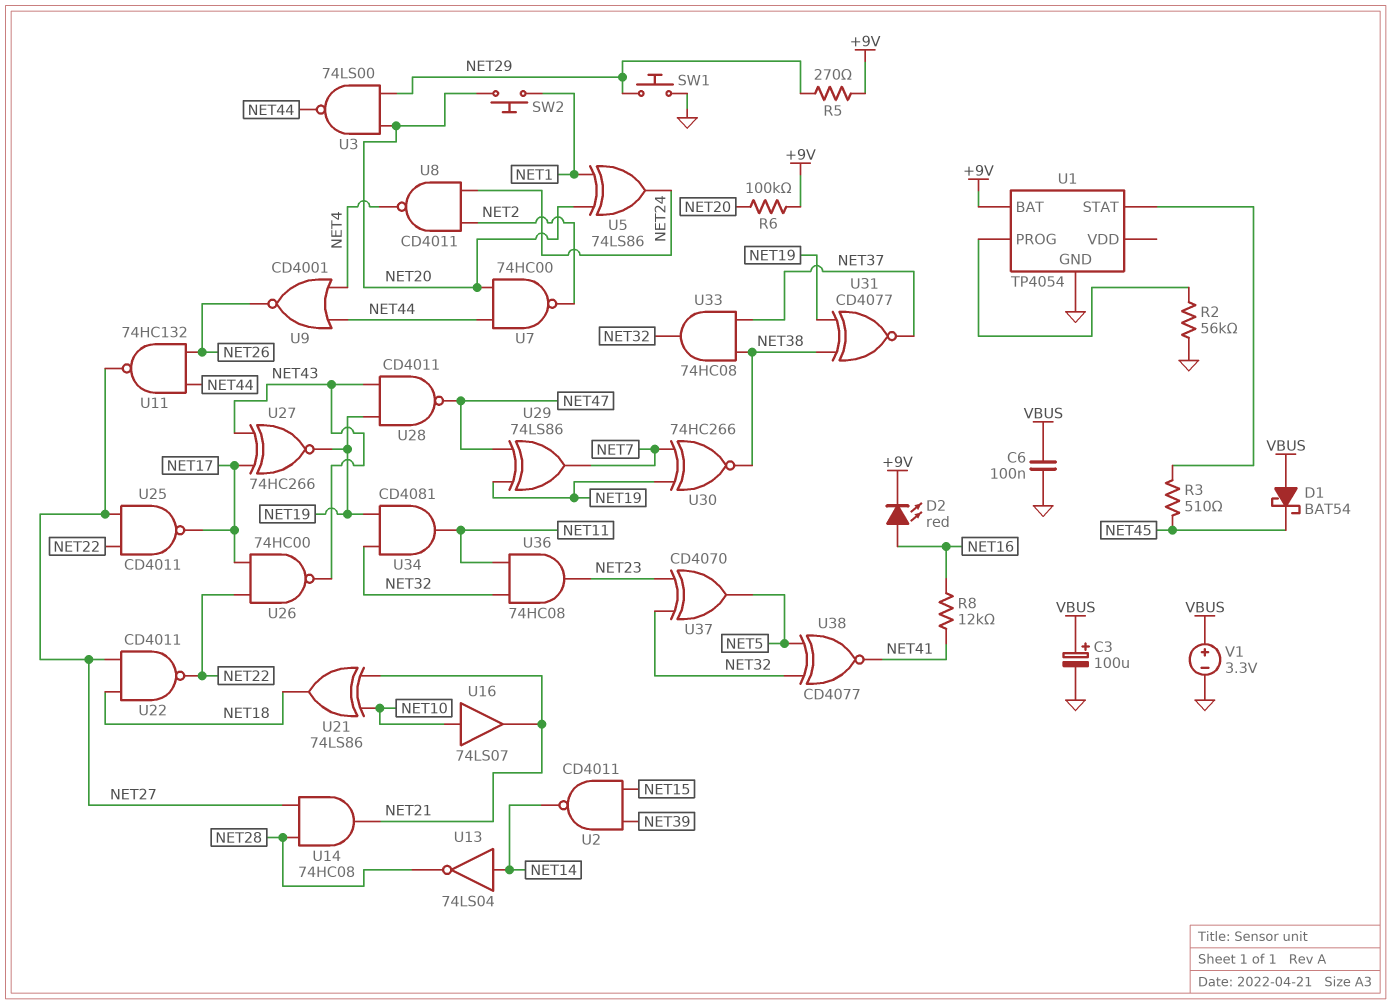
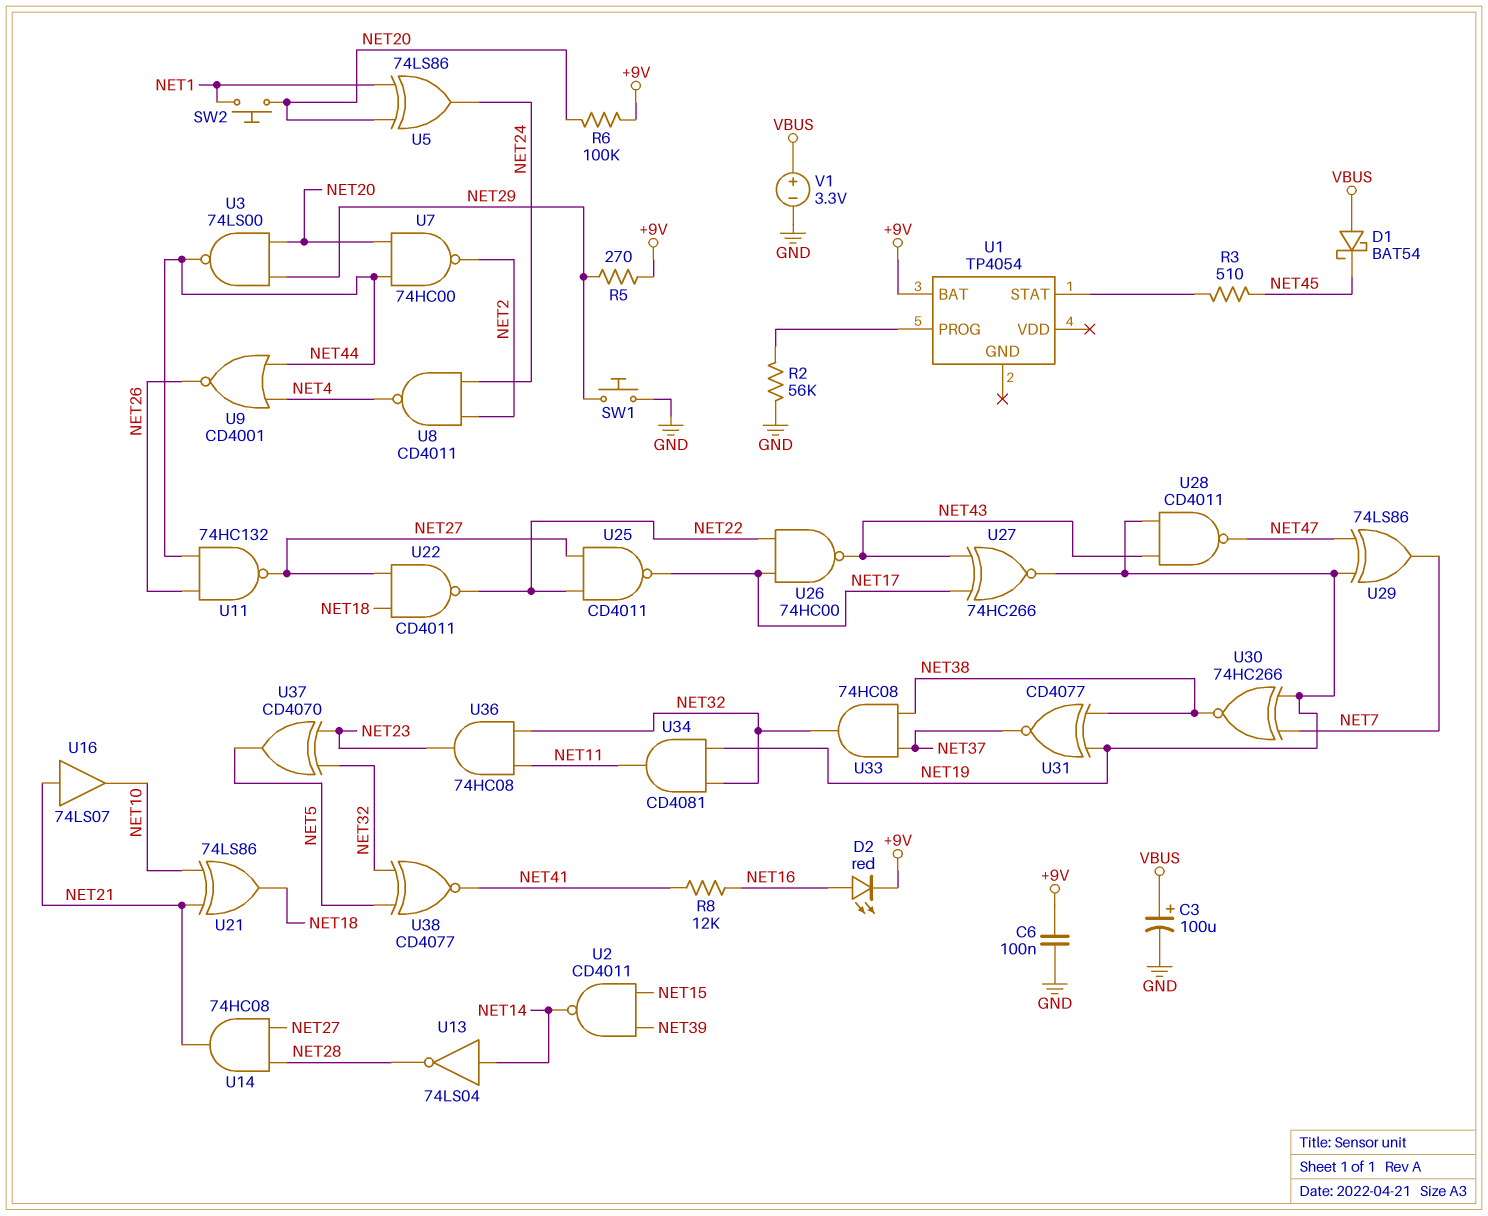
C6: 100nF (GND, VBUS) -> 100nF (+9V, GND)
U1 pin GND: GND -> none
U16: buffer 74LS07 (in NET10, out NET21) -> buffer 74LS07 (in NET21, out NET10)

